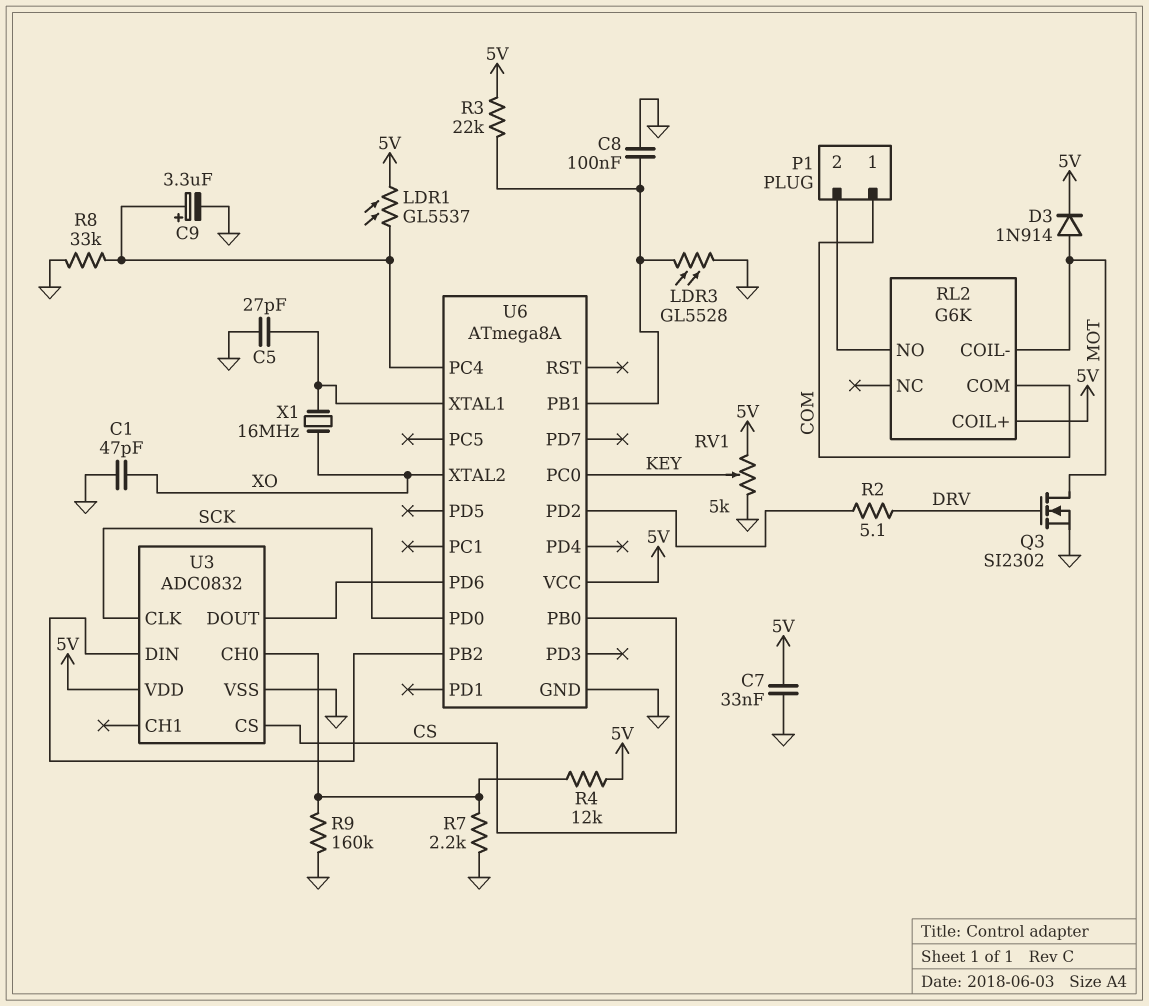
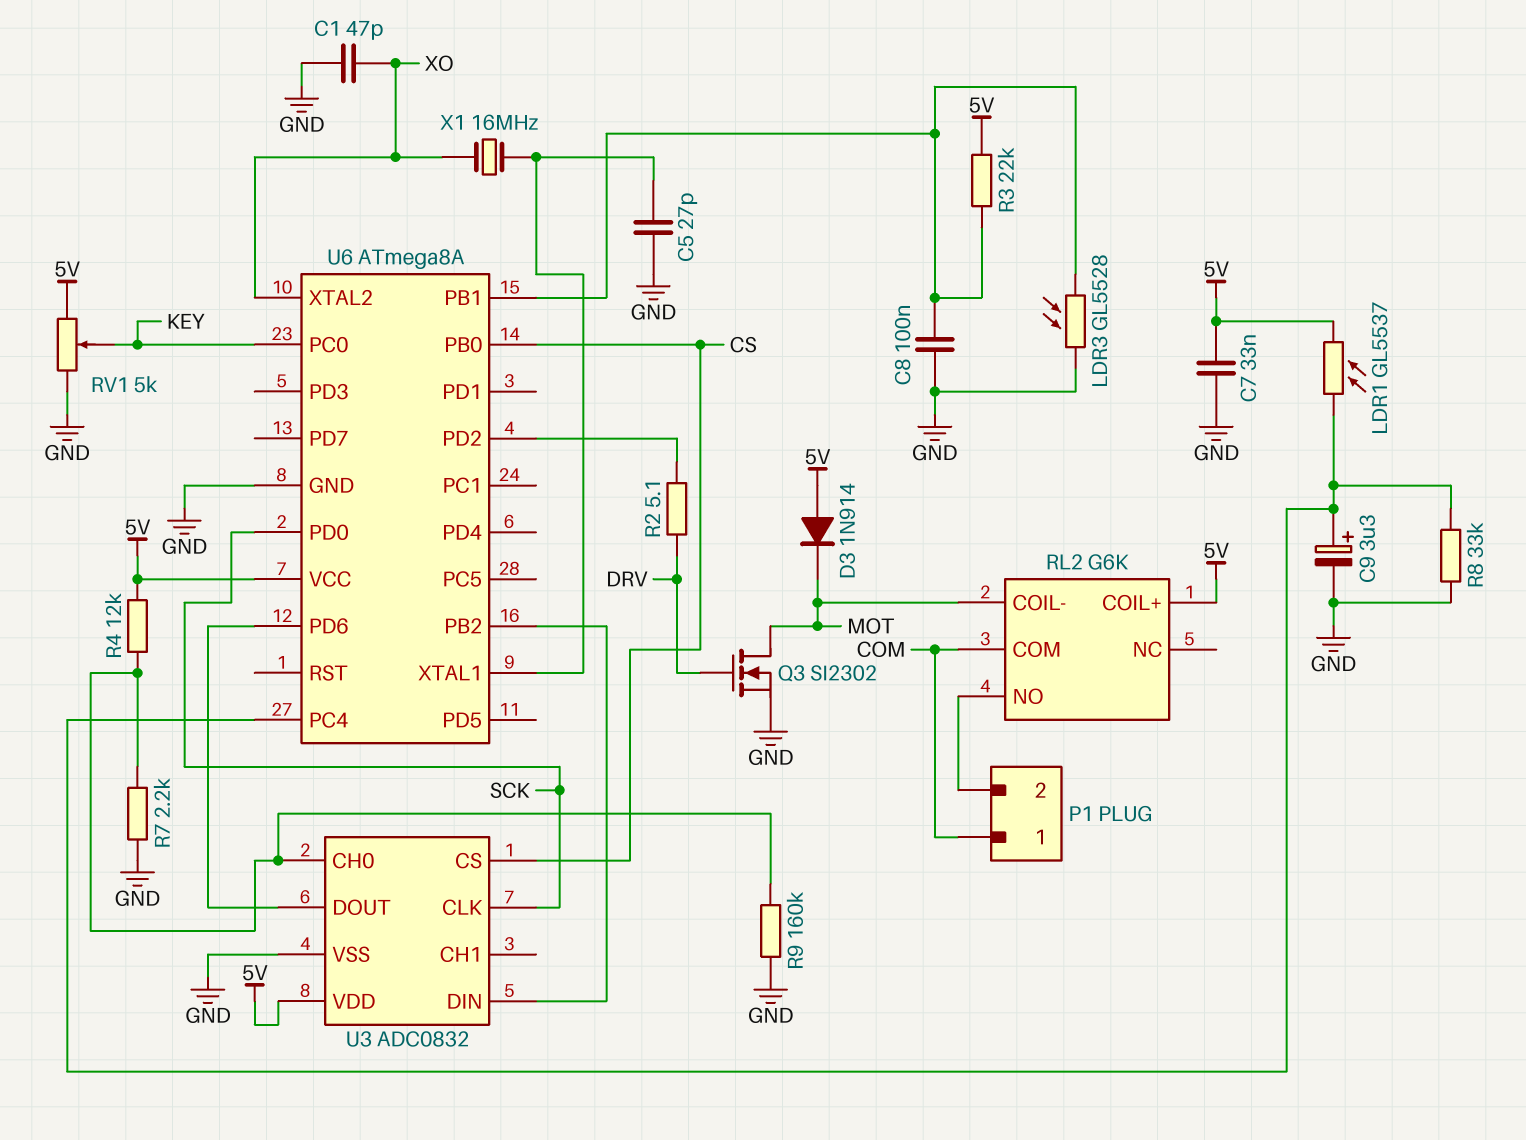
D3: diode 1N914 (A MOT, K 5V) -> diode 1N914 (A 5V, K MOT)

